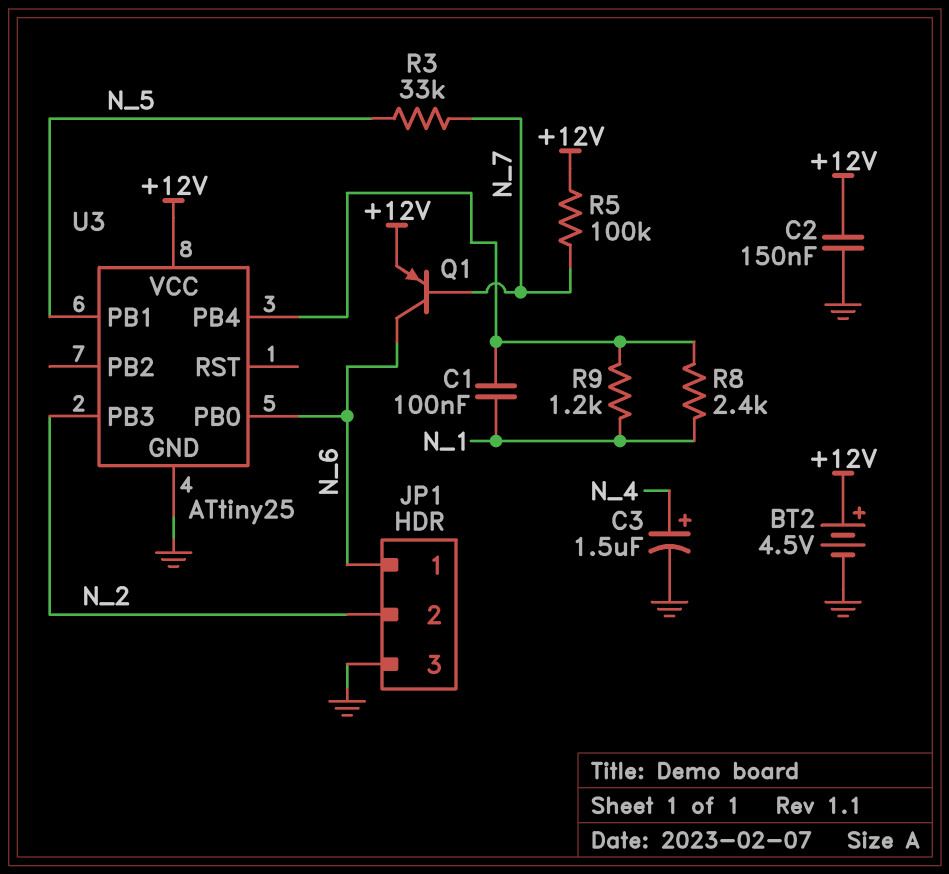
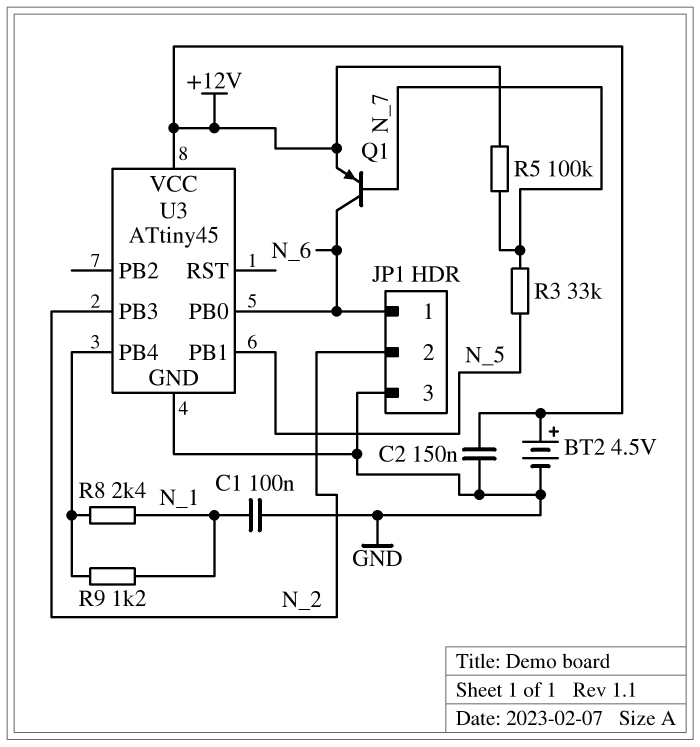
C1: 100nF (N_1, U3/PB4) -> 100nF (GND, N_1)
C3: 1.5uF (plus N_4, minus GND) -> none
U3: ATtiny25 -> ATtiny45

